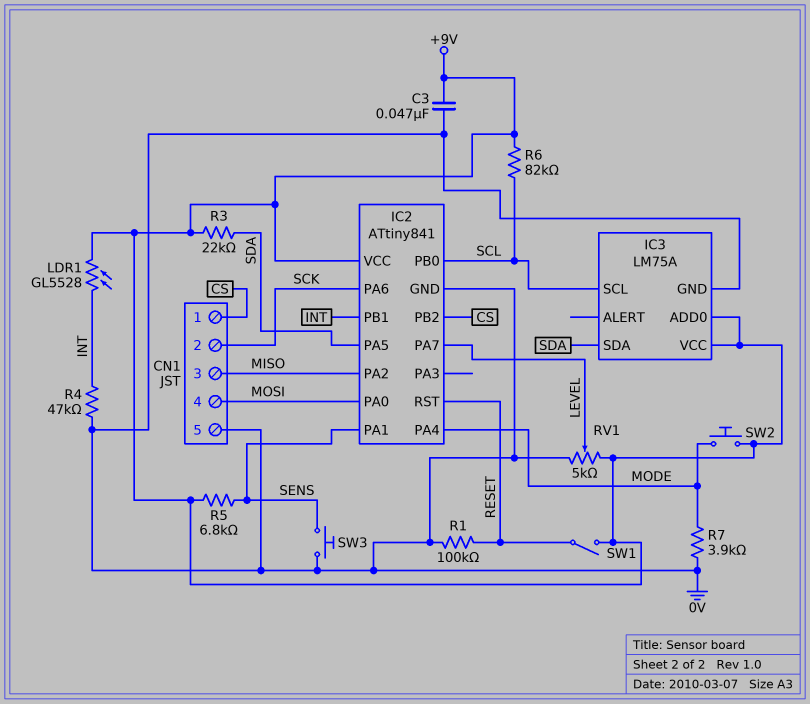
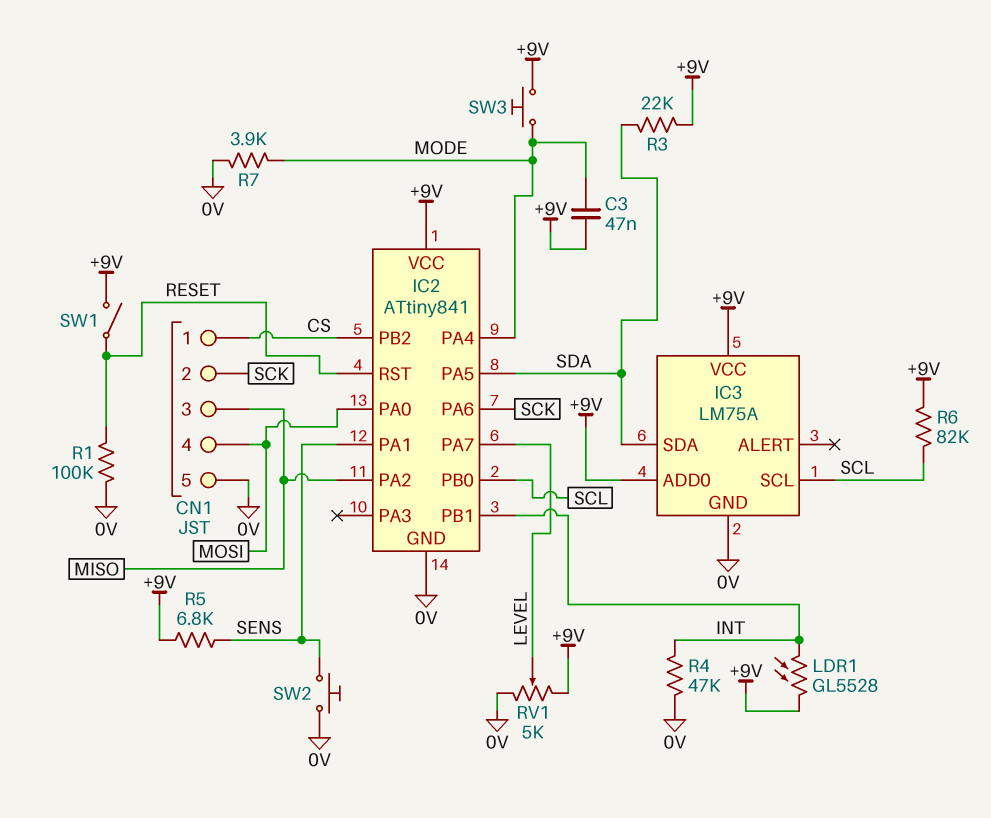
C3: 47nF (+9V, 0V) -> 47nF (+9V, MODE)
SW2: button (+9V, MODE) -> button (0V, SENS)
SW3: button (0V, SENS) -> button (+9V, MODE)

